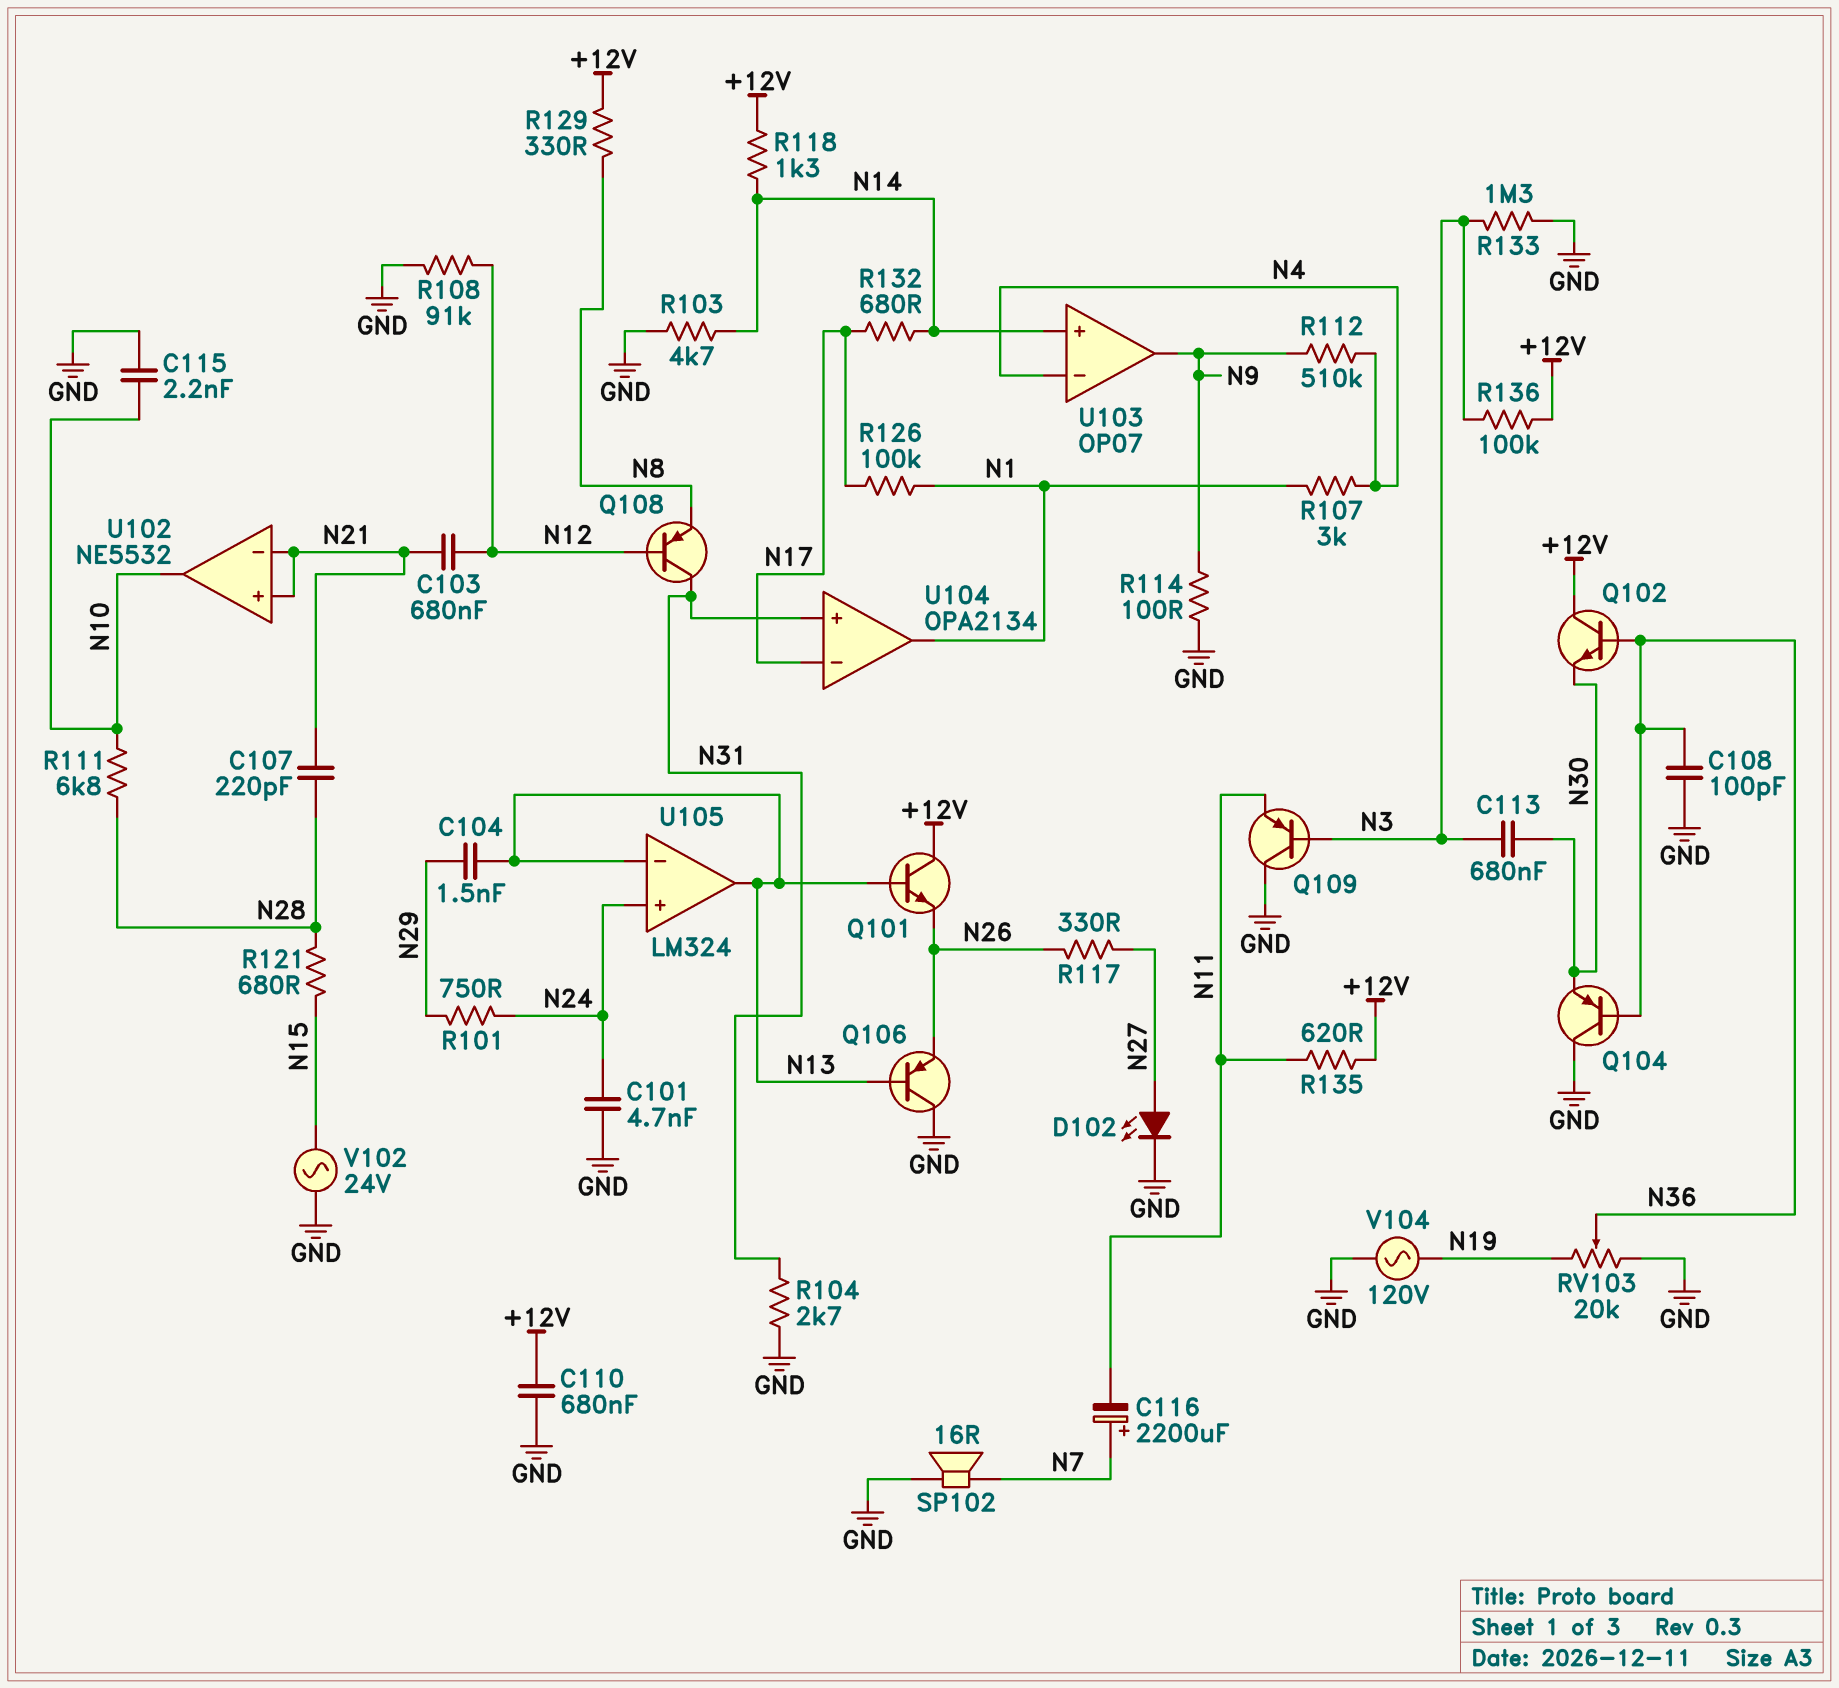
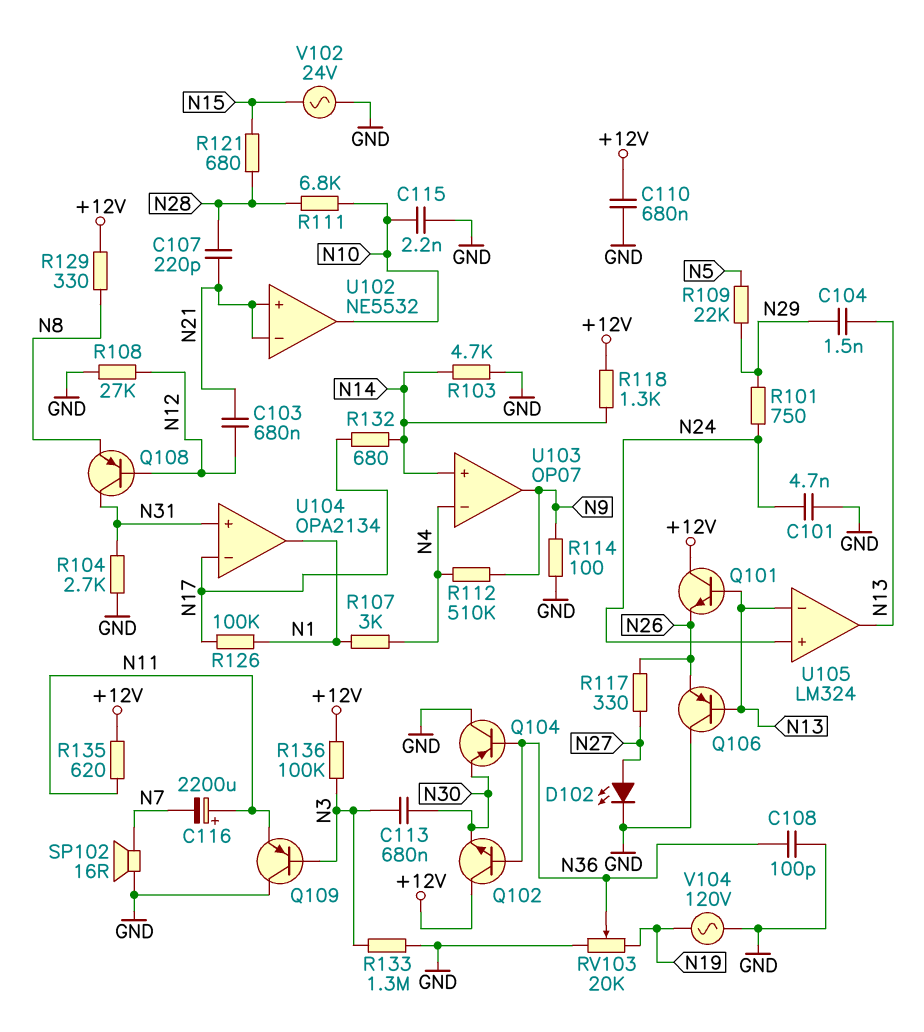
C116: 2200uF (plus N7, minus N11) -> 2200uF (plus N11, minus N7)
R108: 91k (GND, N12) -> 27k (GND, N12)
R109: none -> 22k (N5, N29)

